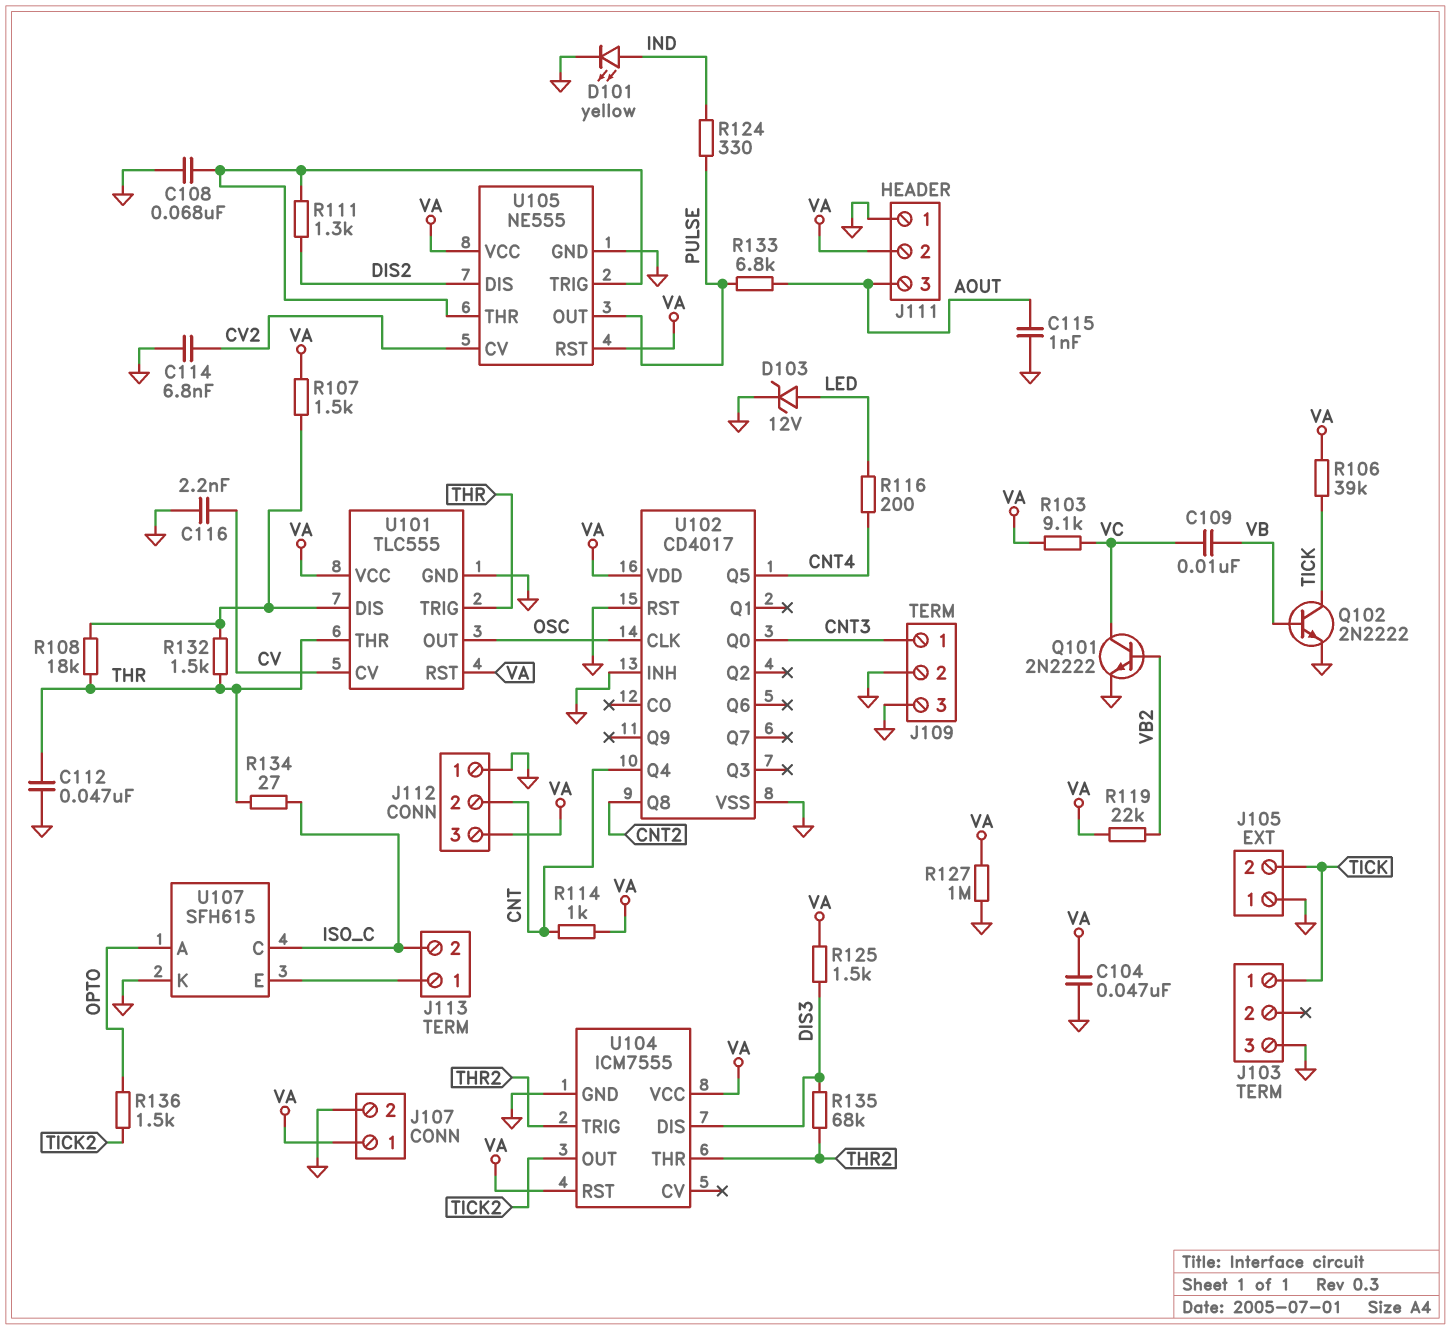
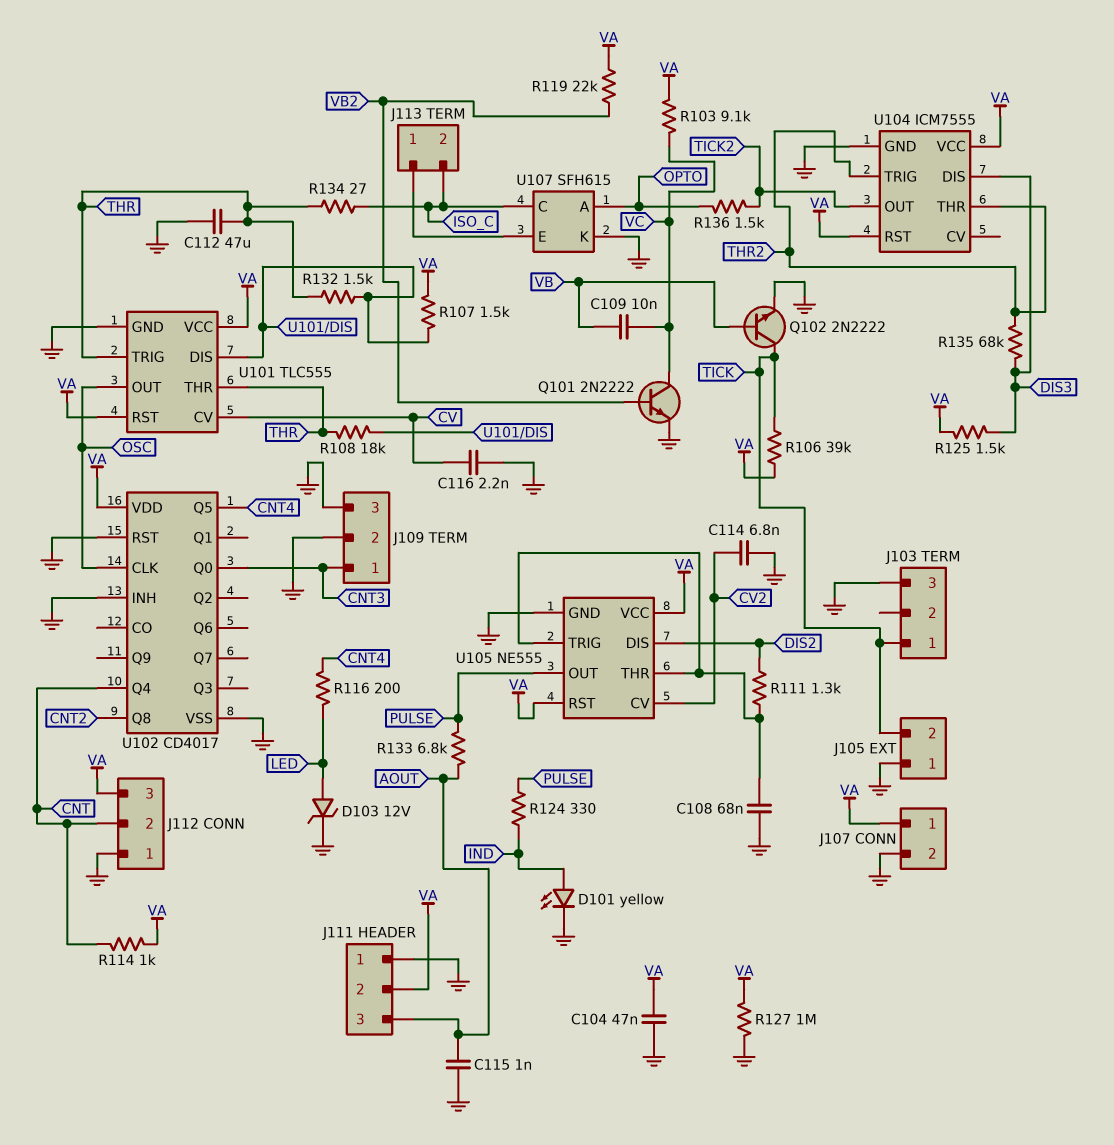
C112: 47nF (GND, THR) -> 47uF (GND, THR)

